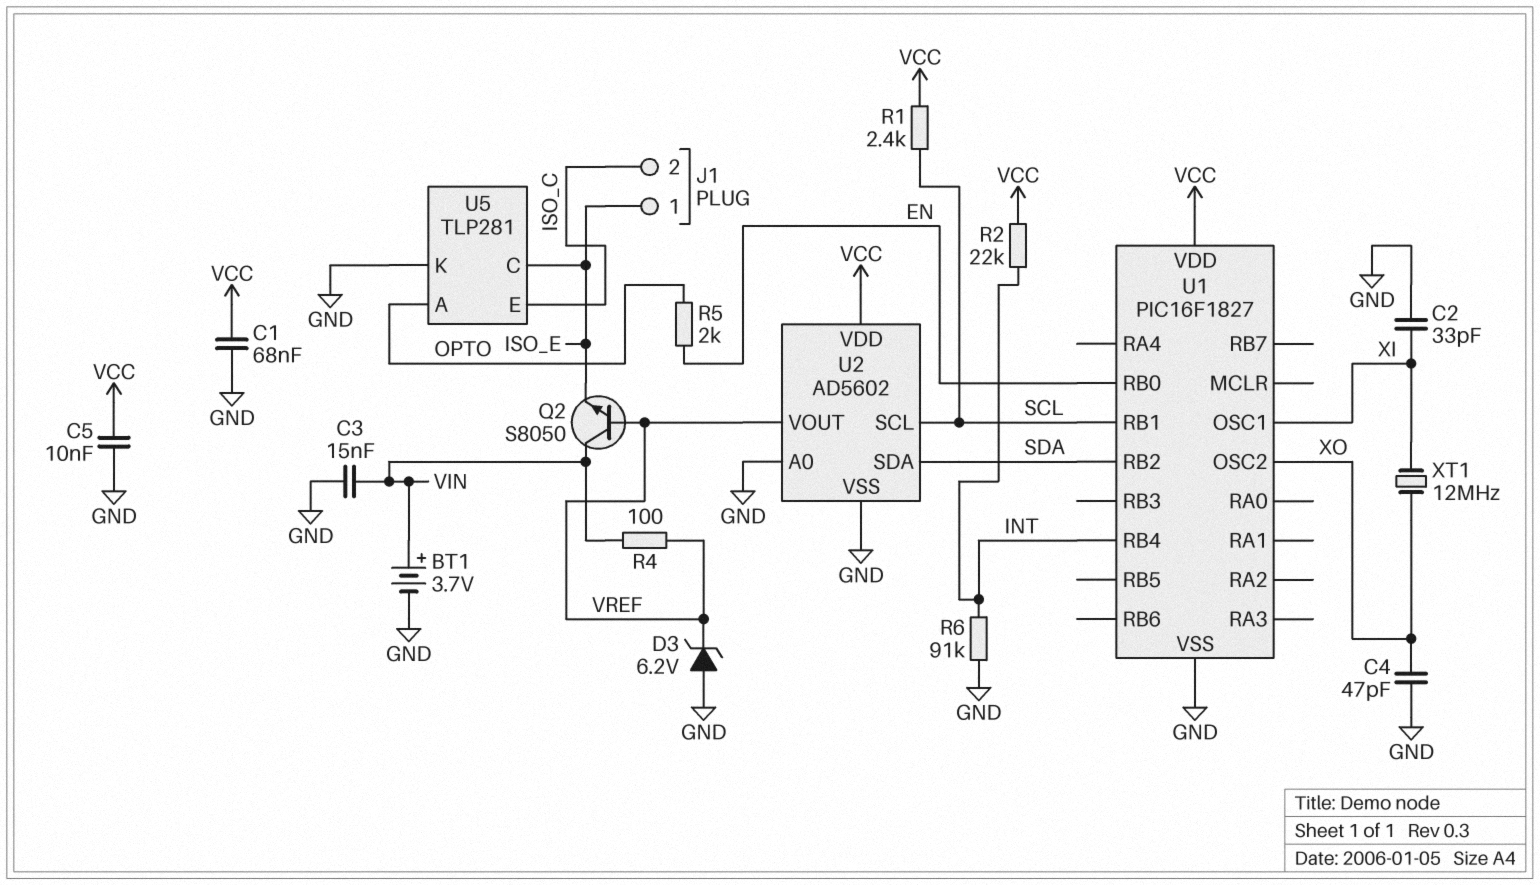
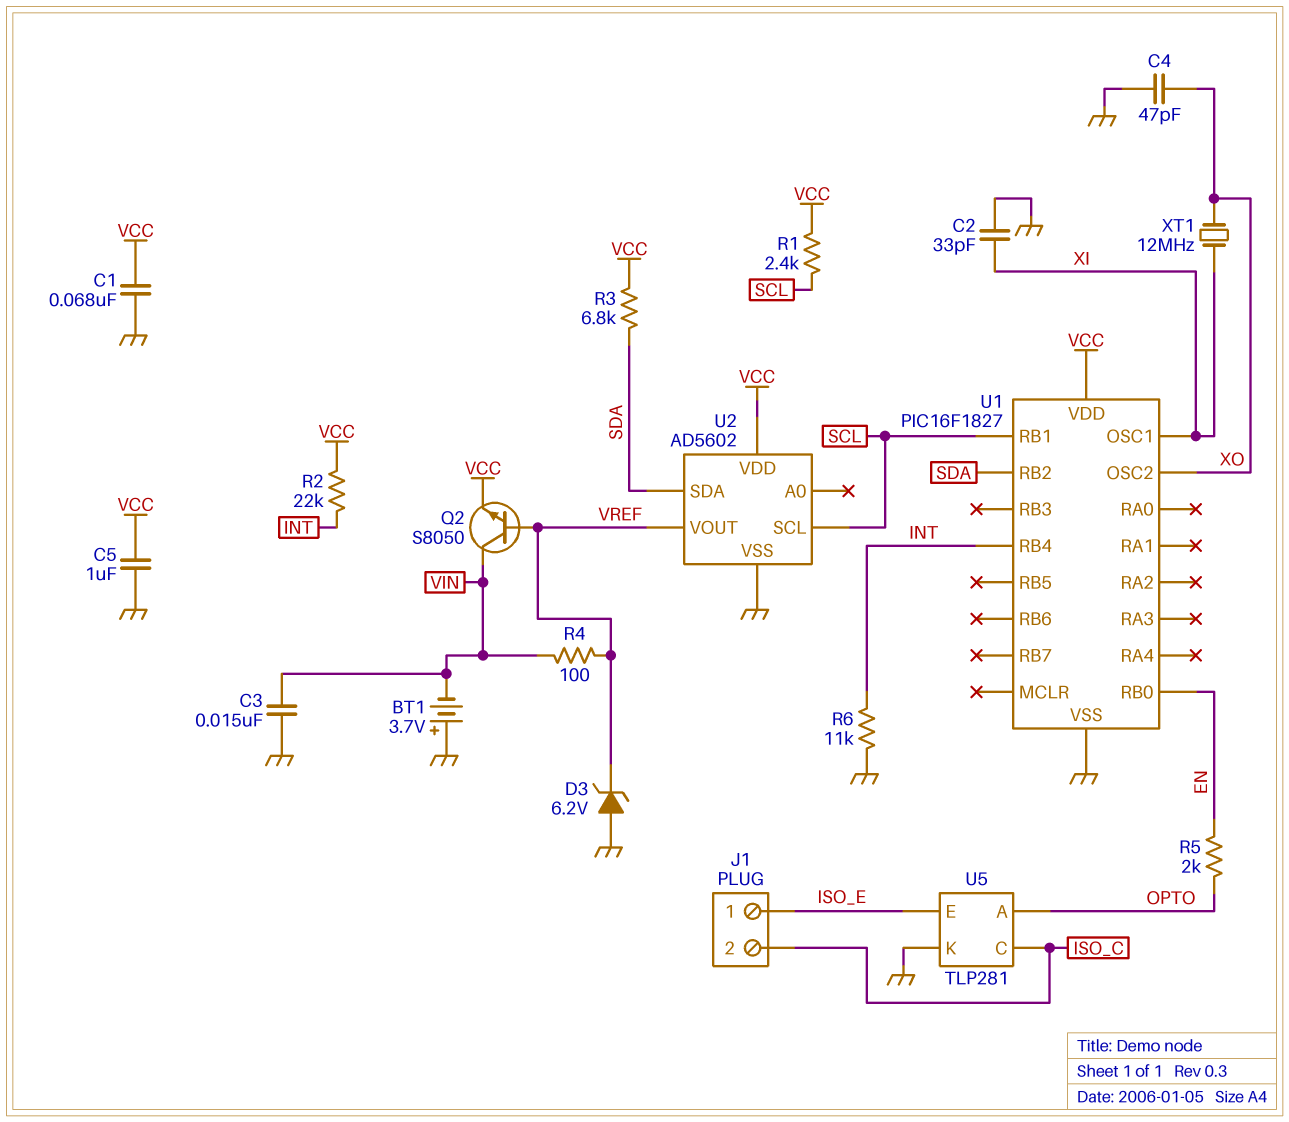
BT1: 3.7V (plus VIN, minus GND) -> 3.7V (plus GND, minus VIN)
C5: 10nF (GND, VCC) -> 1uF (GND, VCC)
Q2: NPN S8050 (B VREF, C VIN, E ISO_E) -> NPN S8050 (B VREF, C VIN, E VCC)
R3: none -> 6.8k (SDA, VCC)
R6: 91k (GND, INT) -> 11k (GND, INT)
U2 pin A0: GND -> none
U5 pin C: ISO_E -> ISO_C
U5 pin E: ISO_C -> ISO_E

